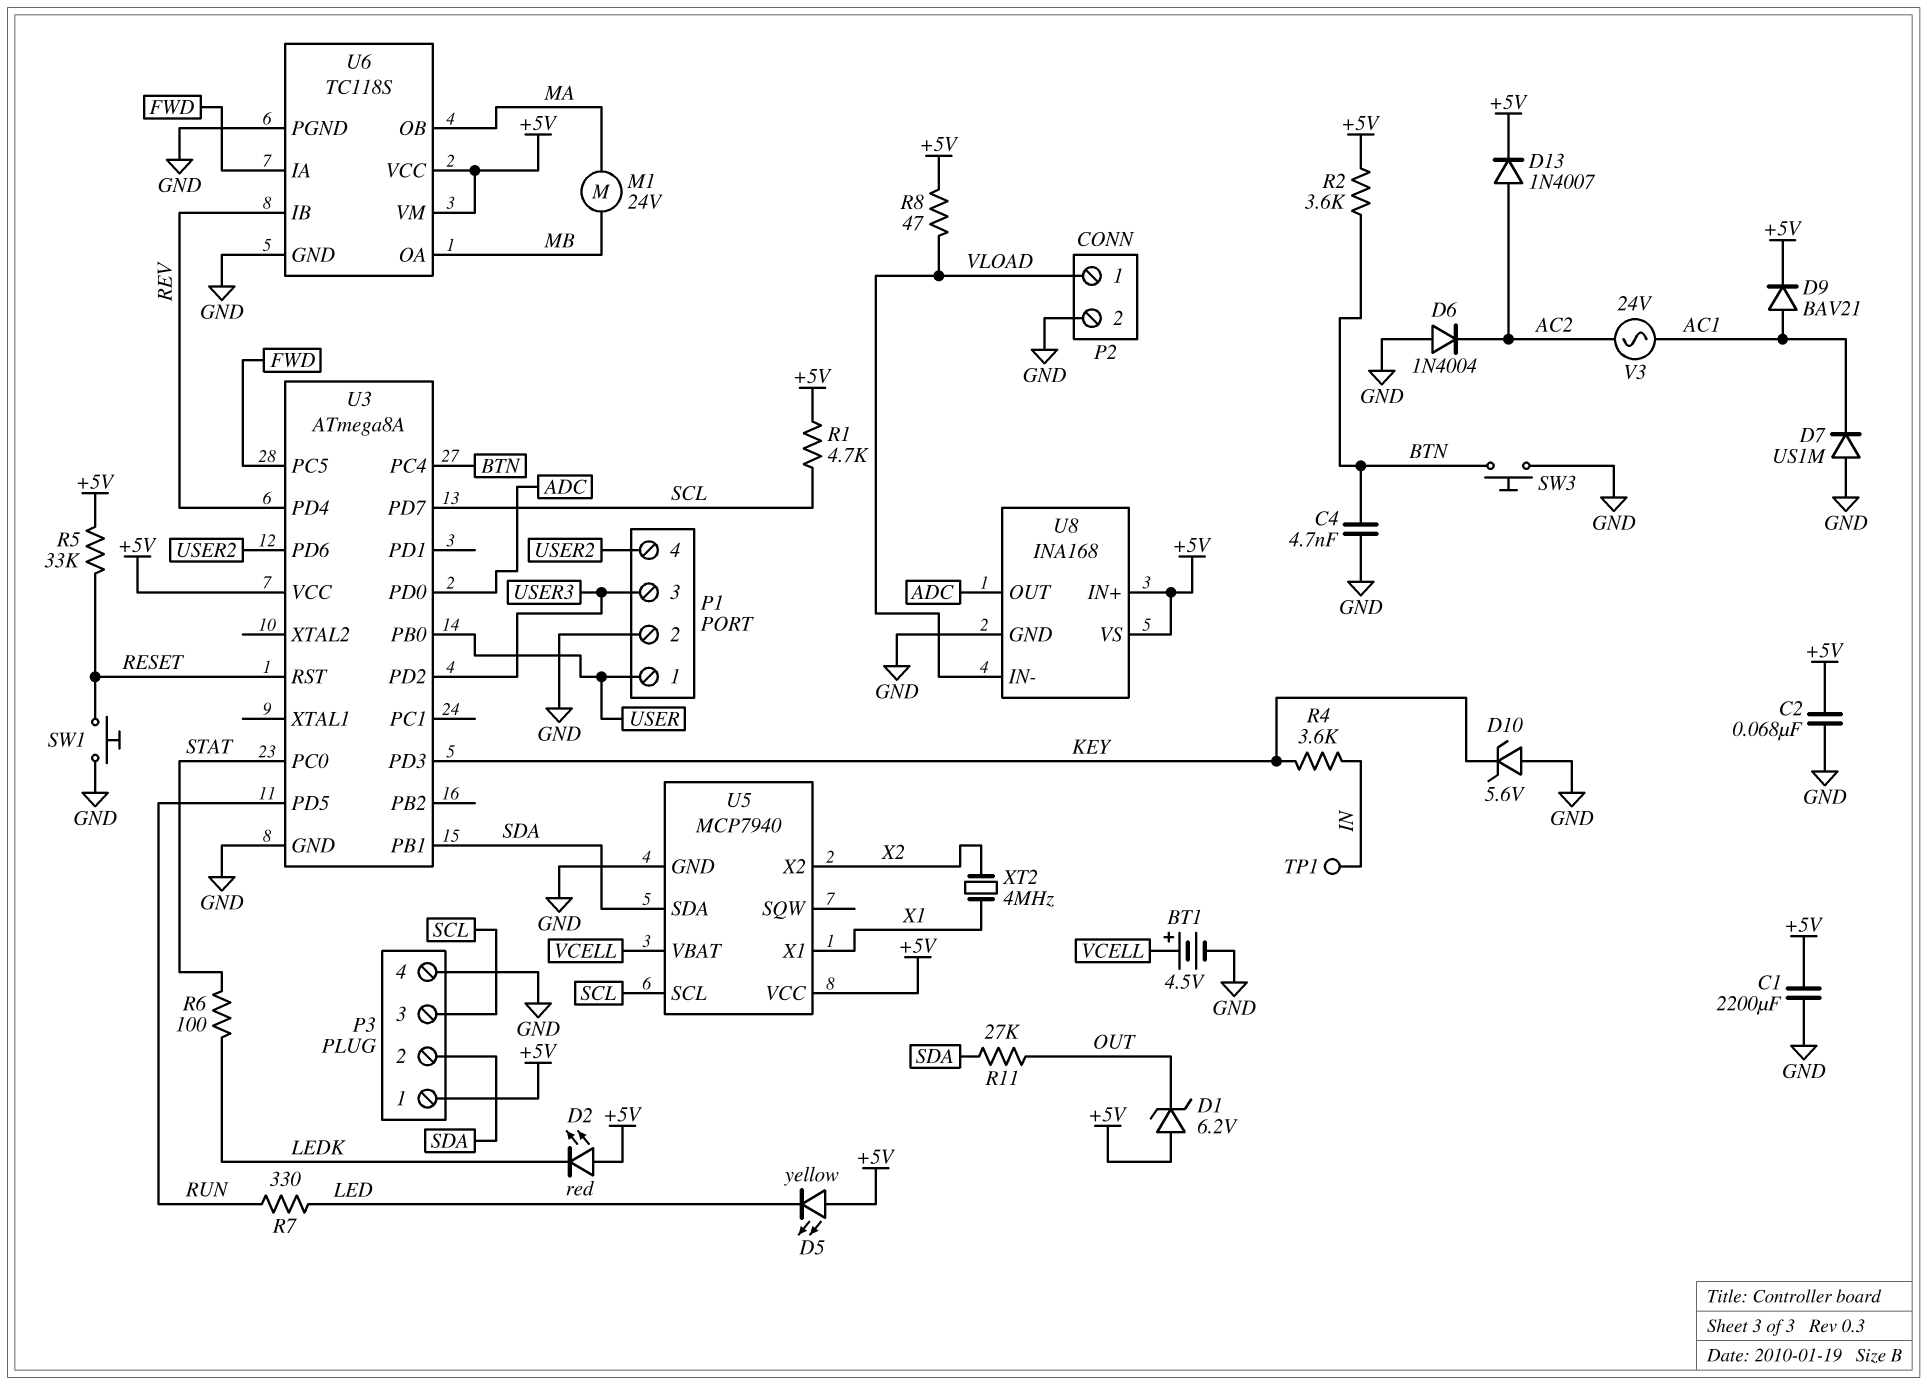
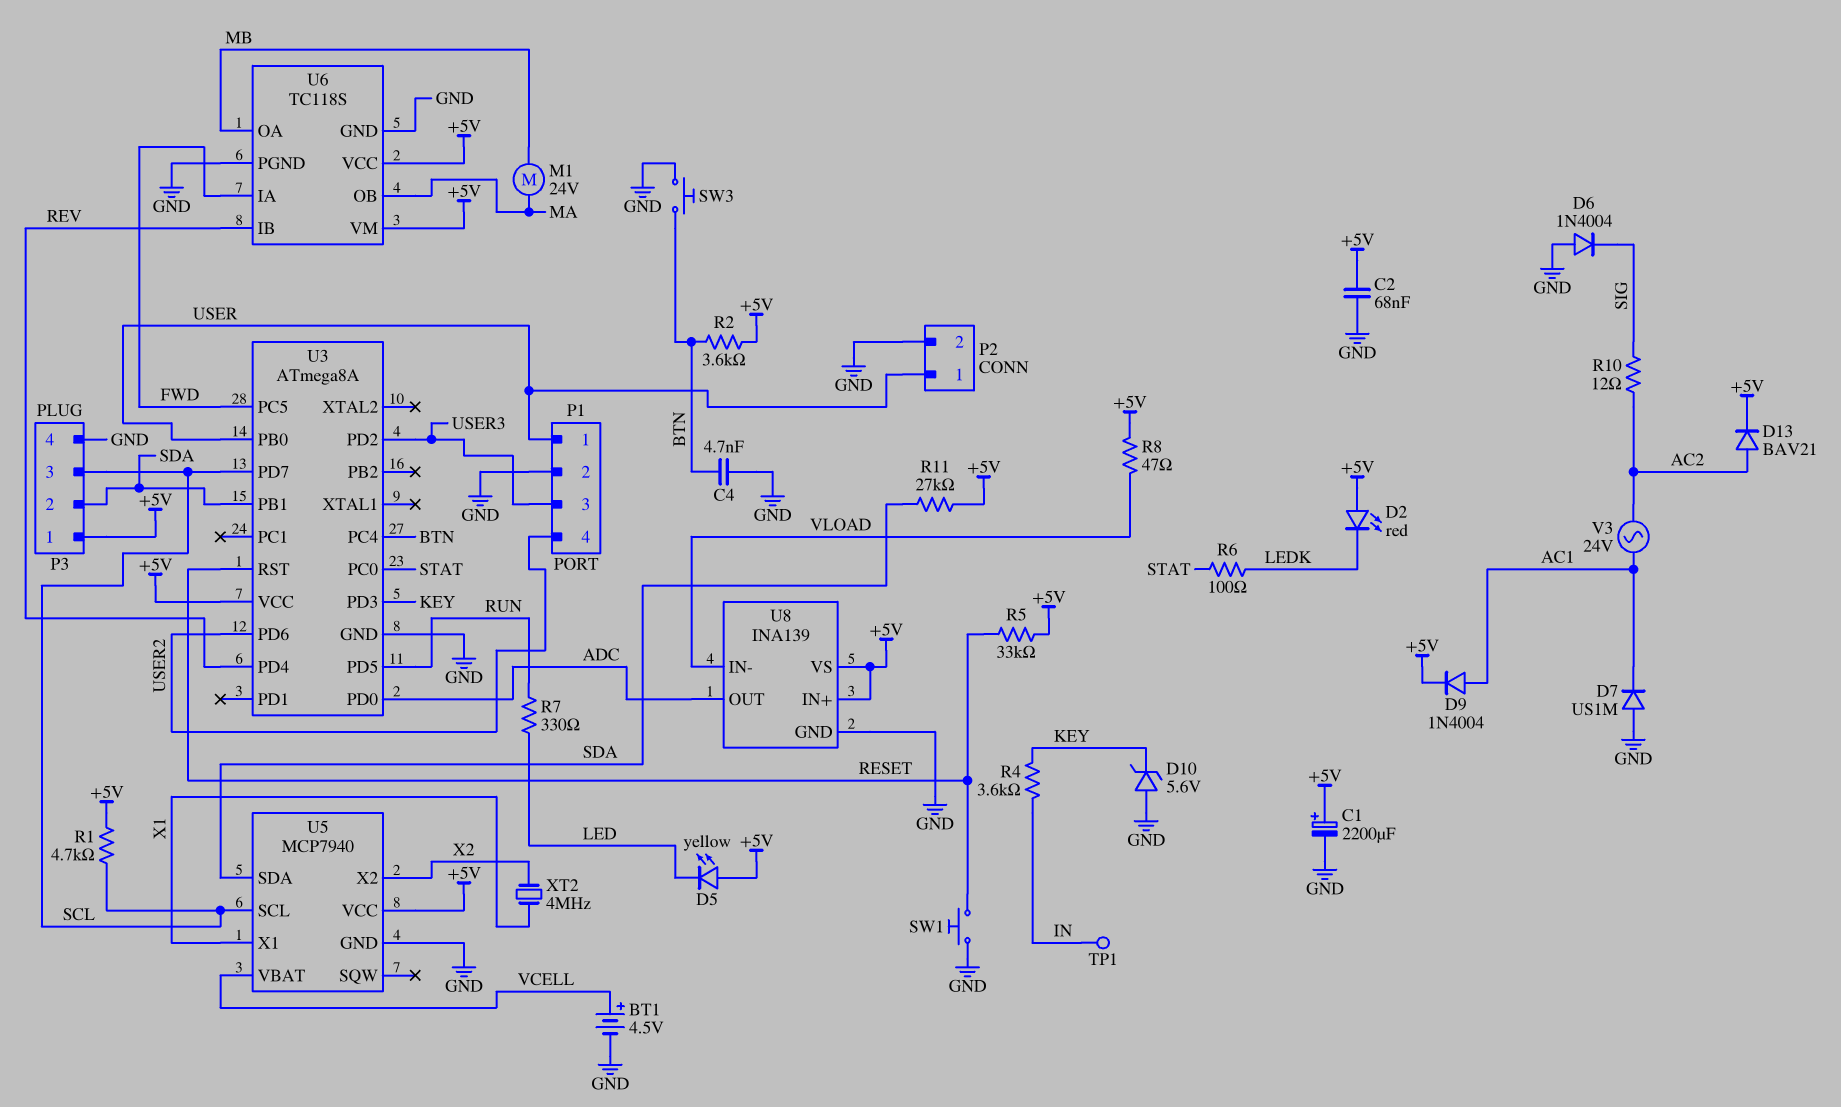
C1: 2200uF (+5V, GND) -> 2200uF (plus +5V, minus GND)
D1: zener 6.2V (A +5V, K OUT) -> none
D6: diode 1N4004 (A GND, K AC2) -> diode 1N4004 (A GND, K SIG)
D9: diode BAV21 (A AC1, K +5V) -> diode 1N4004 (A AC1, K +5V)
D13: diode 1N4007 (A AC2, K +5V) -> diode BAV21 (A AC2, K +5V)
P2 pin 1: VLOAD -> USER
R10: none -> 12 (AC2, SIG)
R11: 27k (OUT, SDA) -> 27k (+5V, SDA)
U8: INA168 -> INA139

